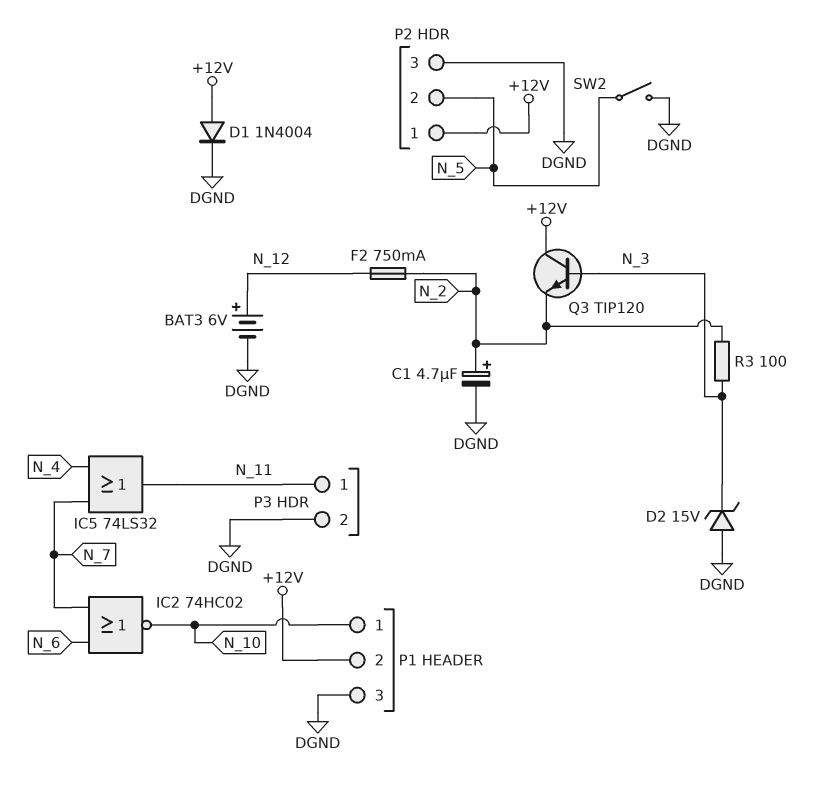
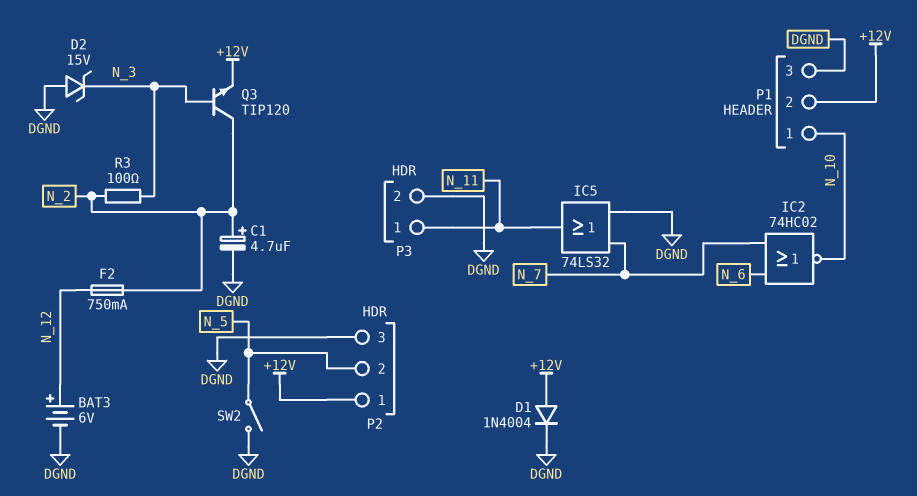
IC5: OR 74LS32 (in N_4, in N_7, out N_11) -> OR 74LS32 (in DGND, in N_7, out N_11)
Q3: NPN TIP120 (B N_3, C +12V, E N_2) -> NPN TIP120 (B N_3, C N_2, E +12V)

